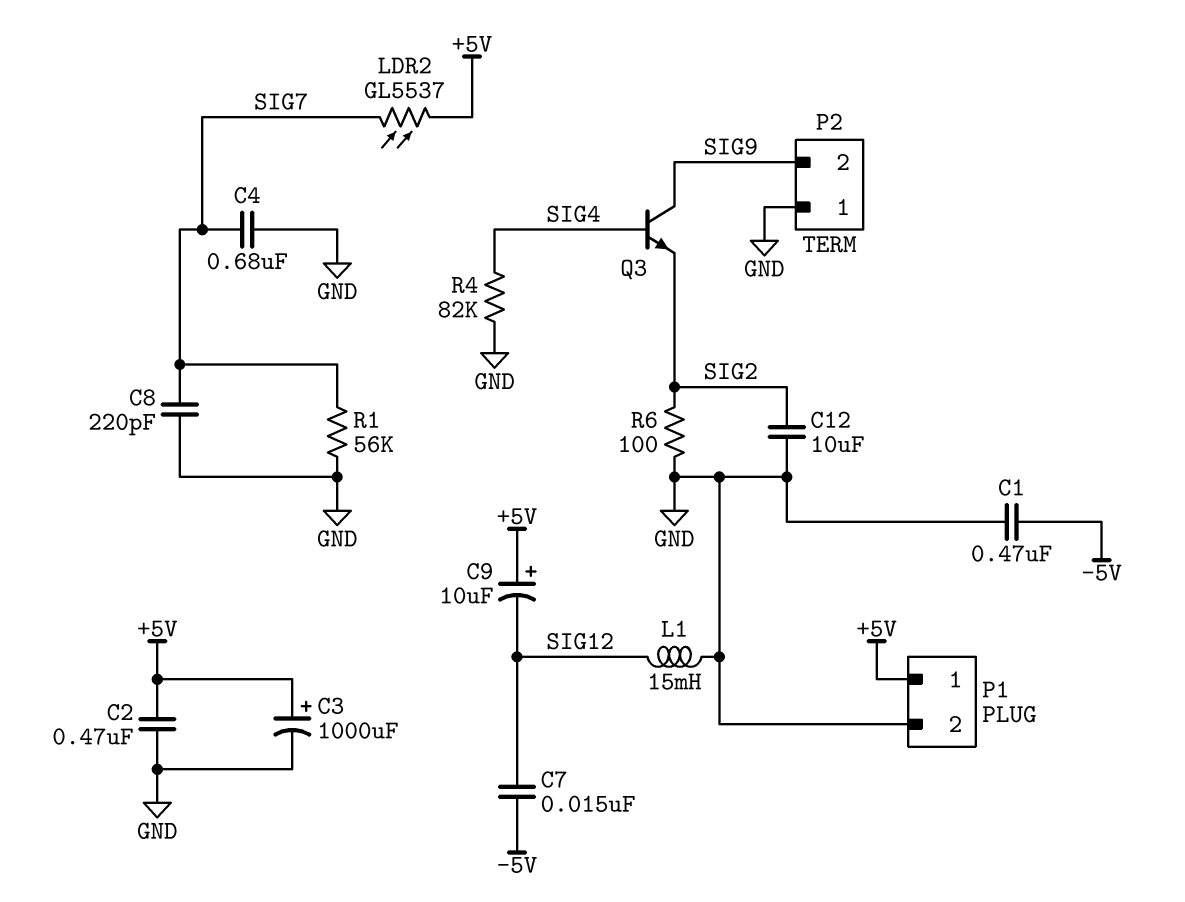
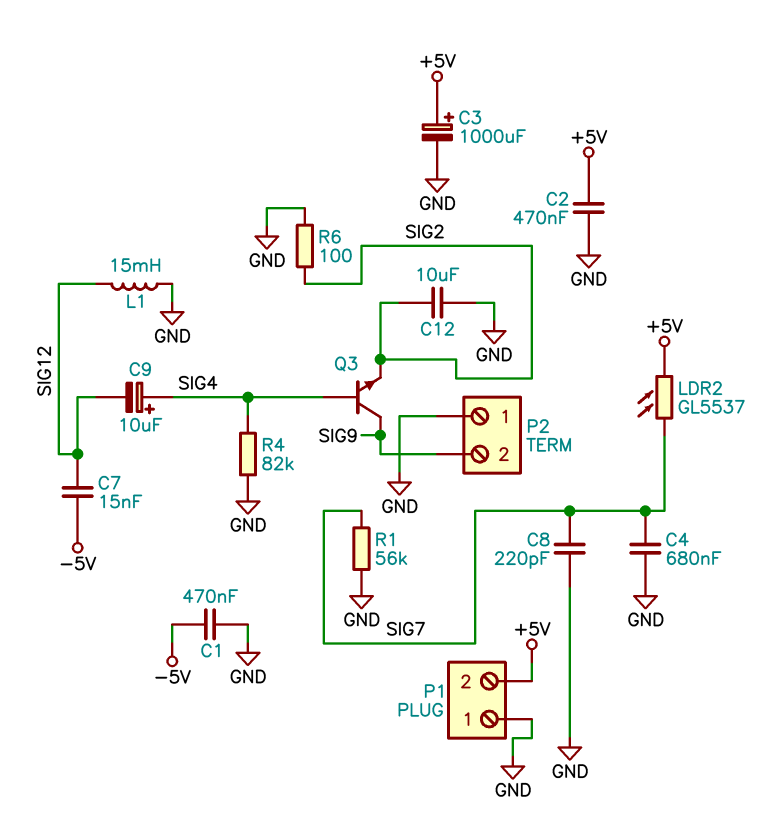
C9: 10uF (plus +5V, minus SIG12) -> 10uF (plus SIG4, minus SIG12)
P1 pin 1: +5V -> GND
P1 pin 2: GND -> +5V

